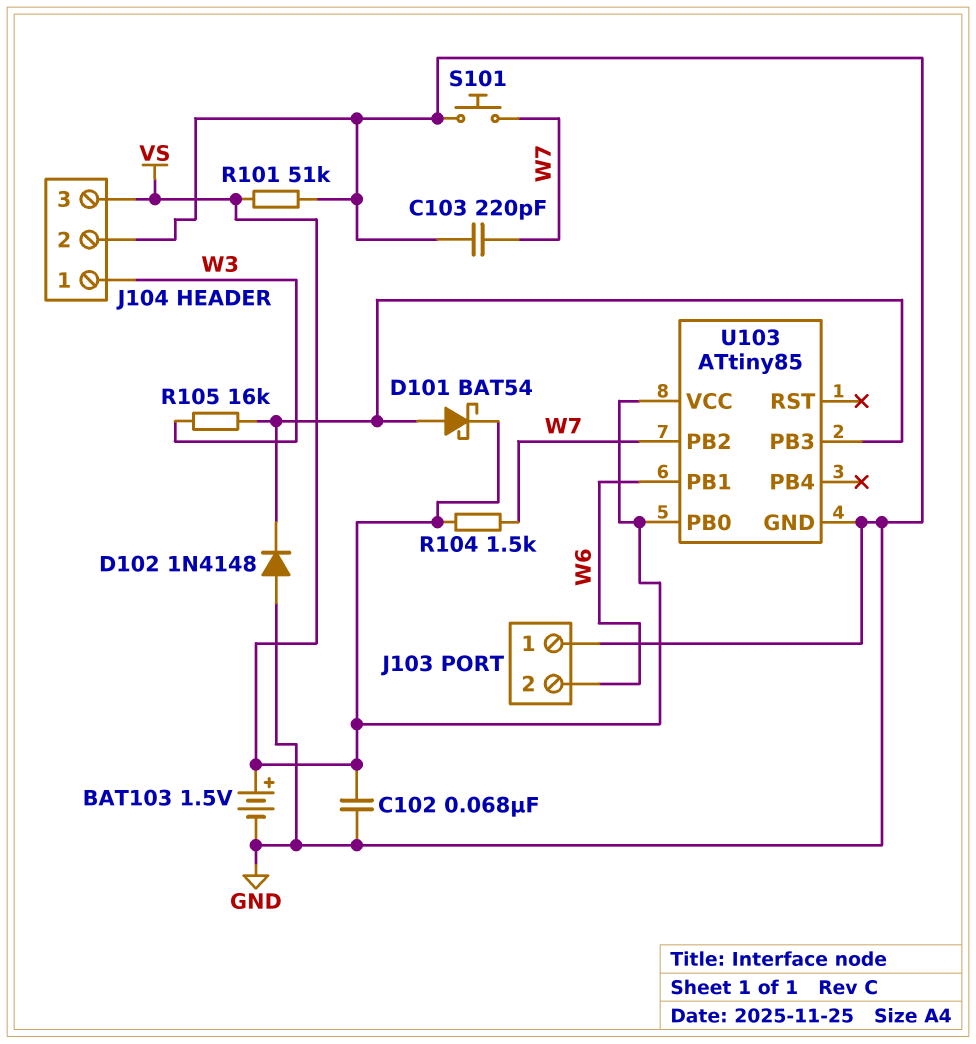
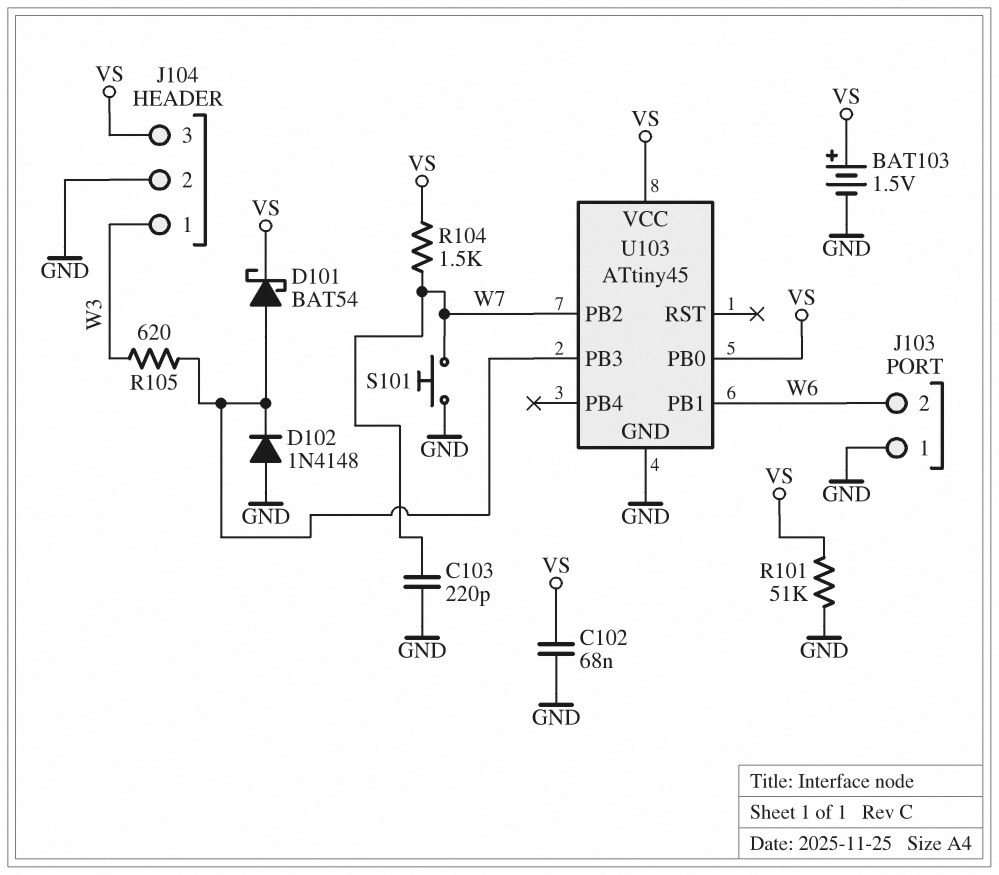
R105: 16k (U103/PB3, W3) -> 620 (U103/PB3, W3)
U103: ATtiny85 -> ATtiny45

